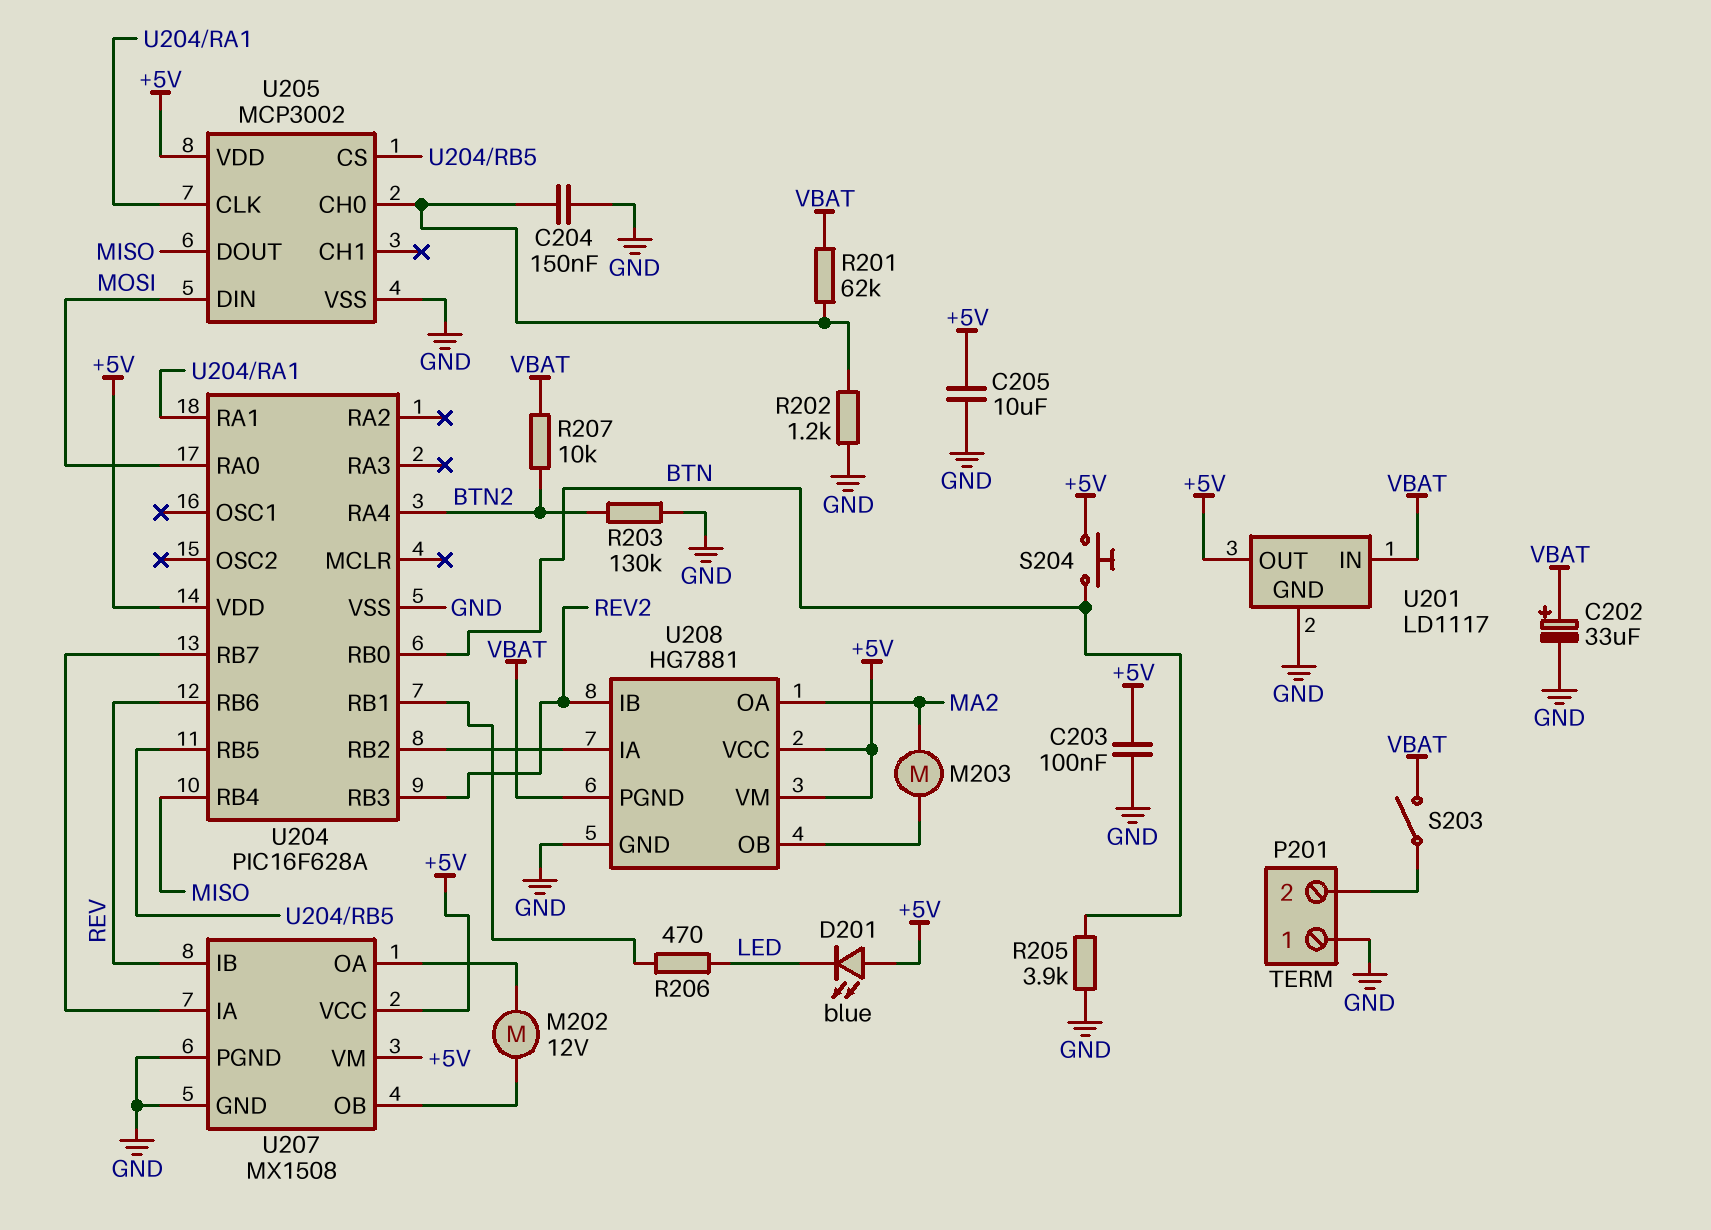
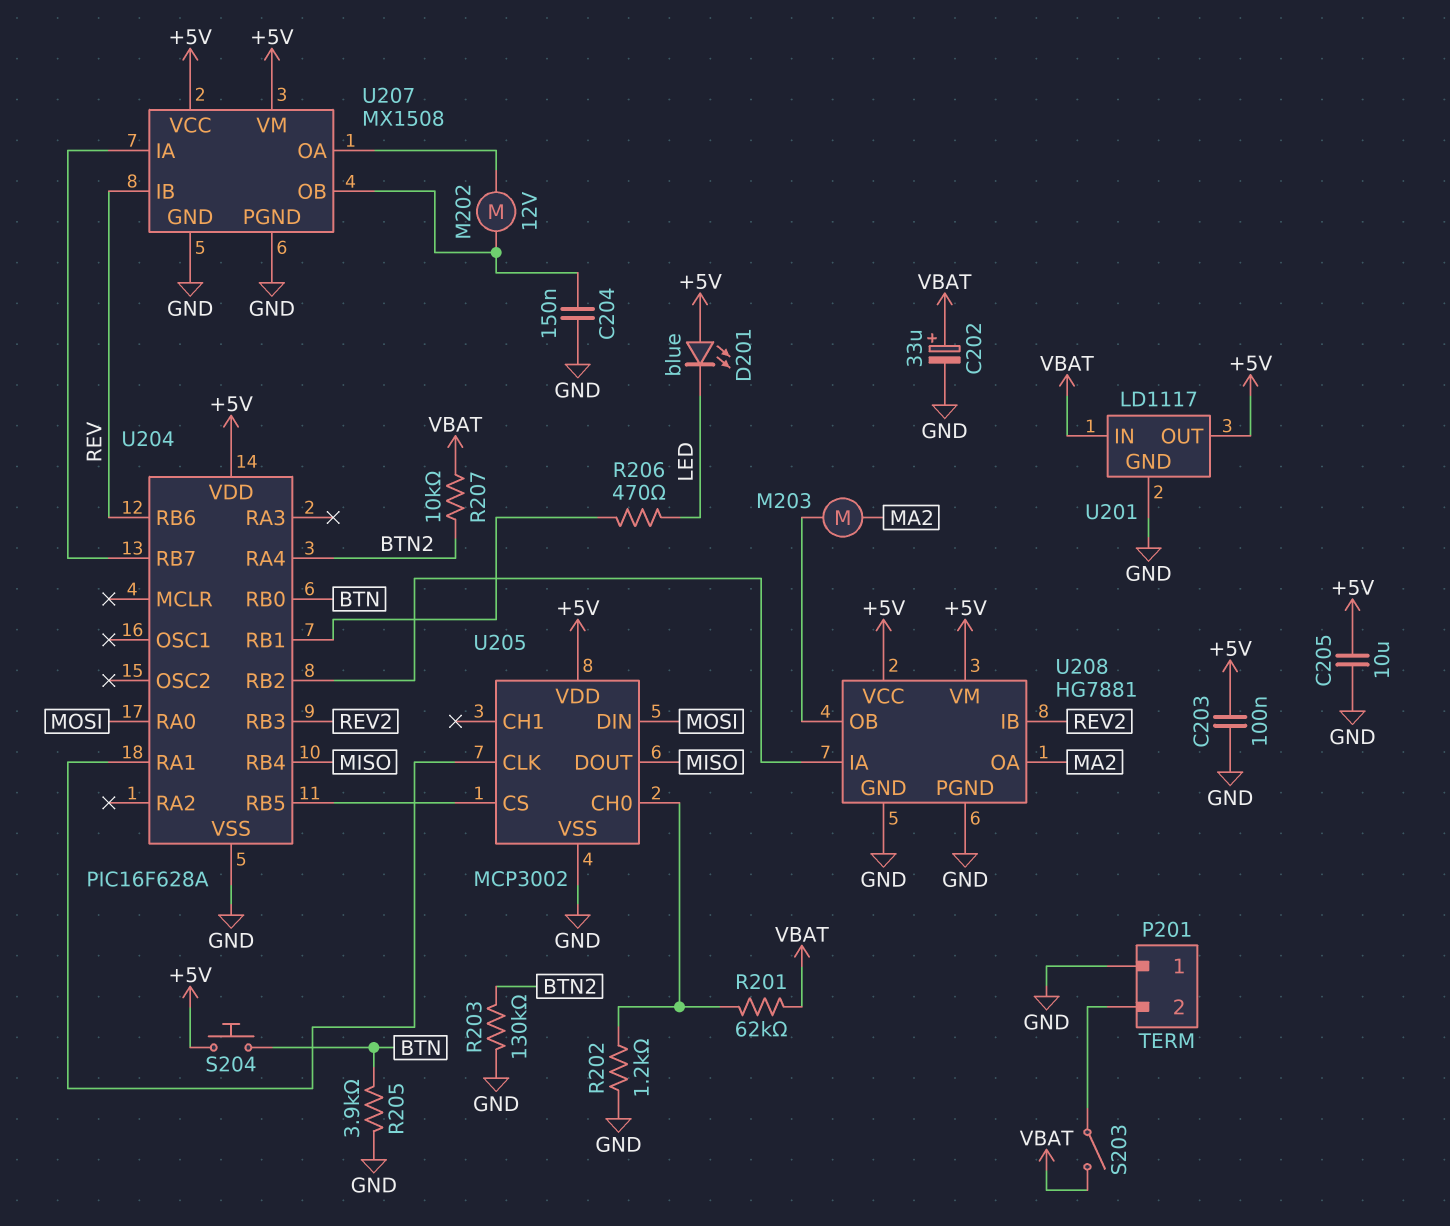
C204: 150nF (GND, U205/CH0) -> 150nF (GND, U207/OB)
U208 pin PGND: VBAT -> GND

